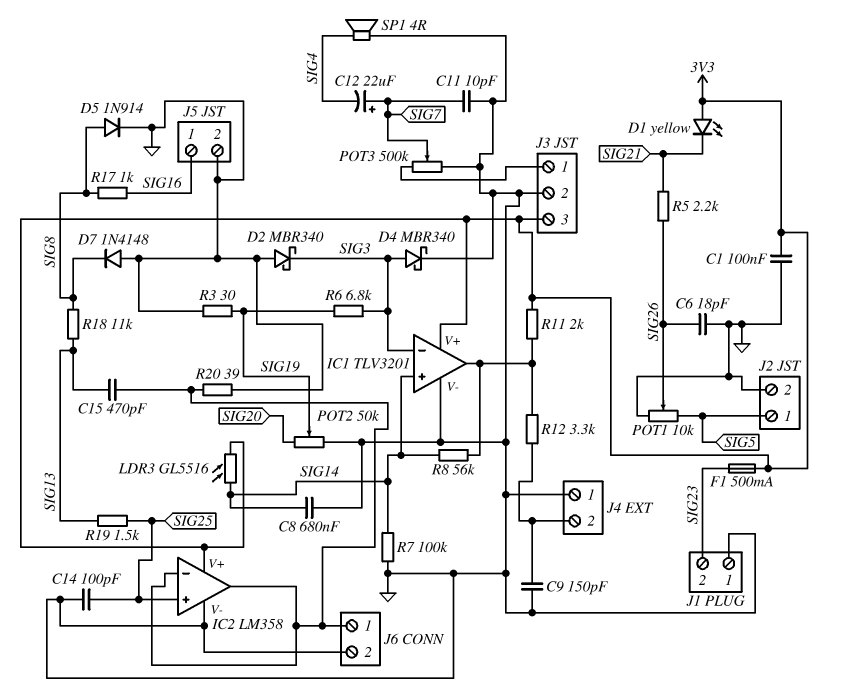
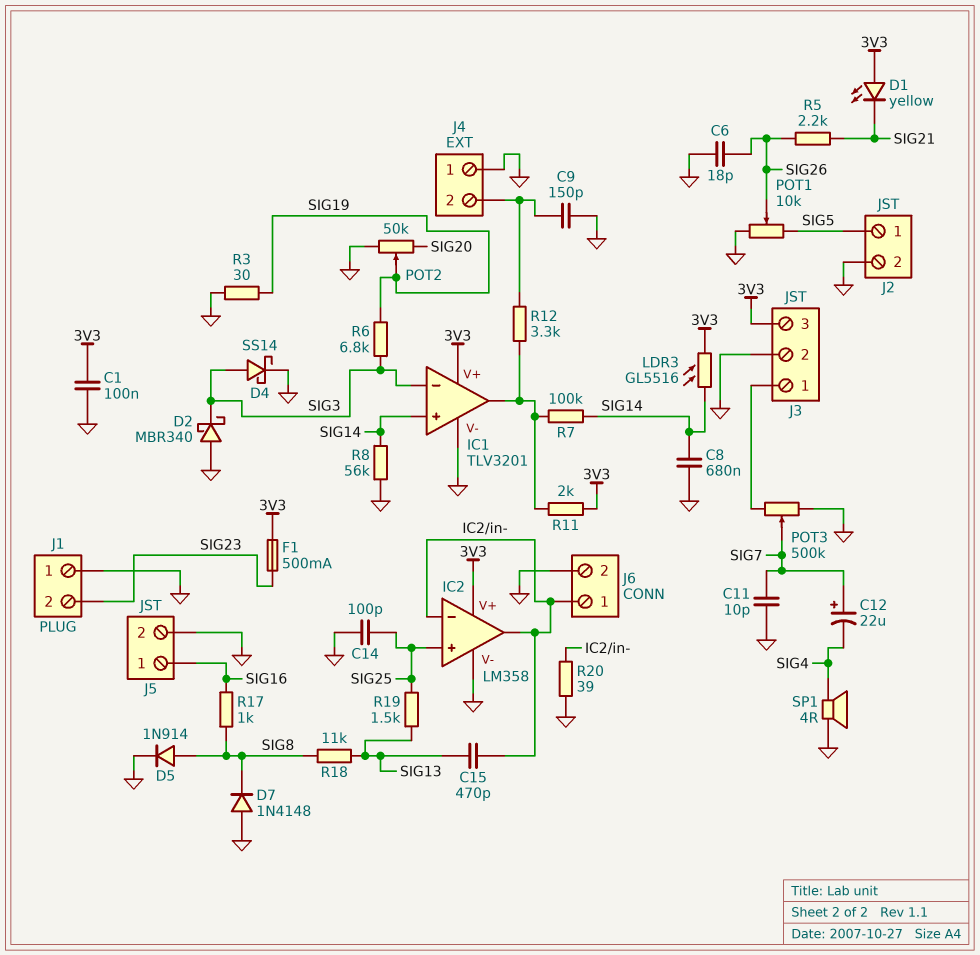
D4: schottky MBR340 (A SIG3, K GND) -> schottky SS14 (A SIG3, K GND)
R7: 100k (GND, SIG14) -> 100k (IC1/out, SIG14)
R8: 56k (IC1/out, SIG14) -> 56k (GND, SIG14)

